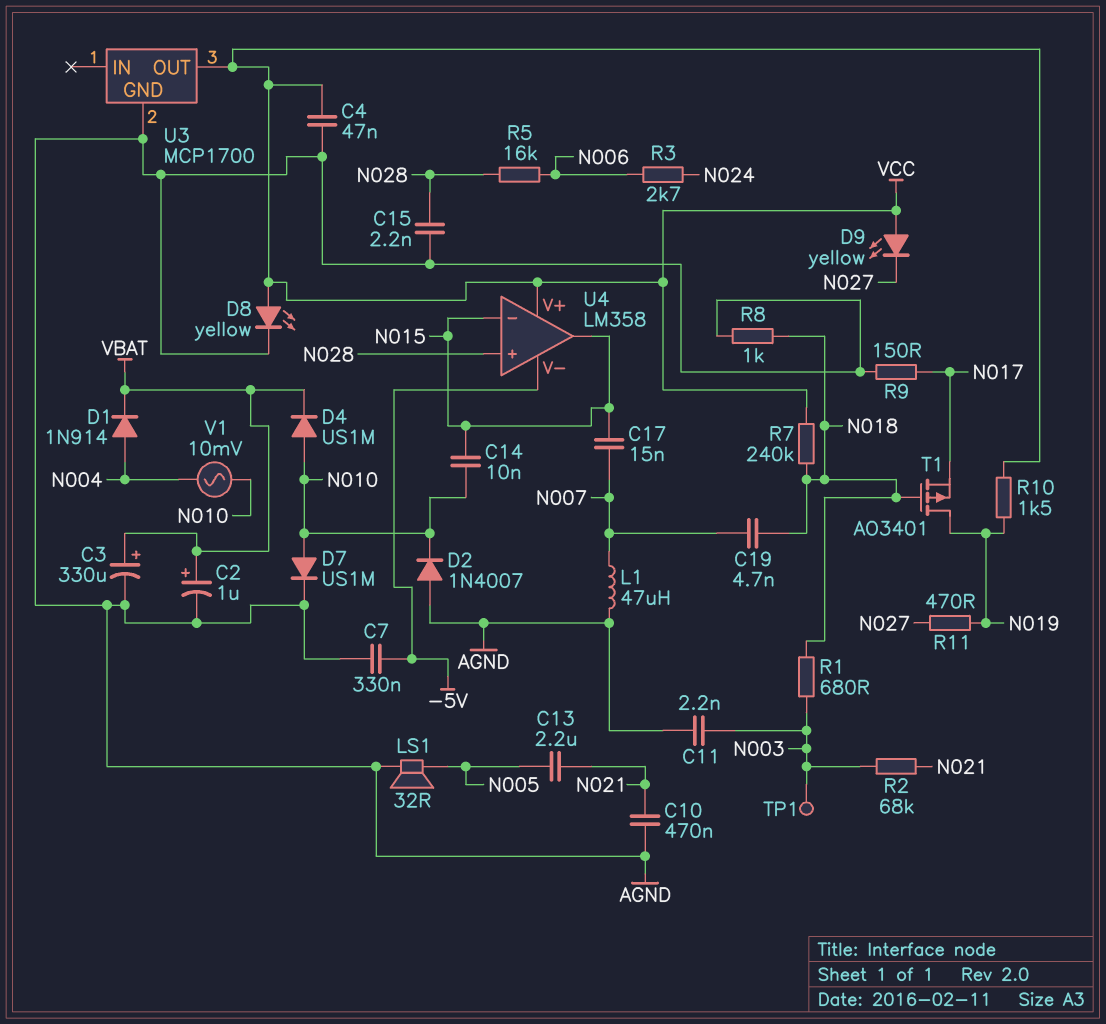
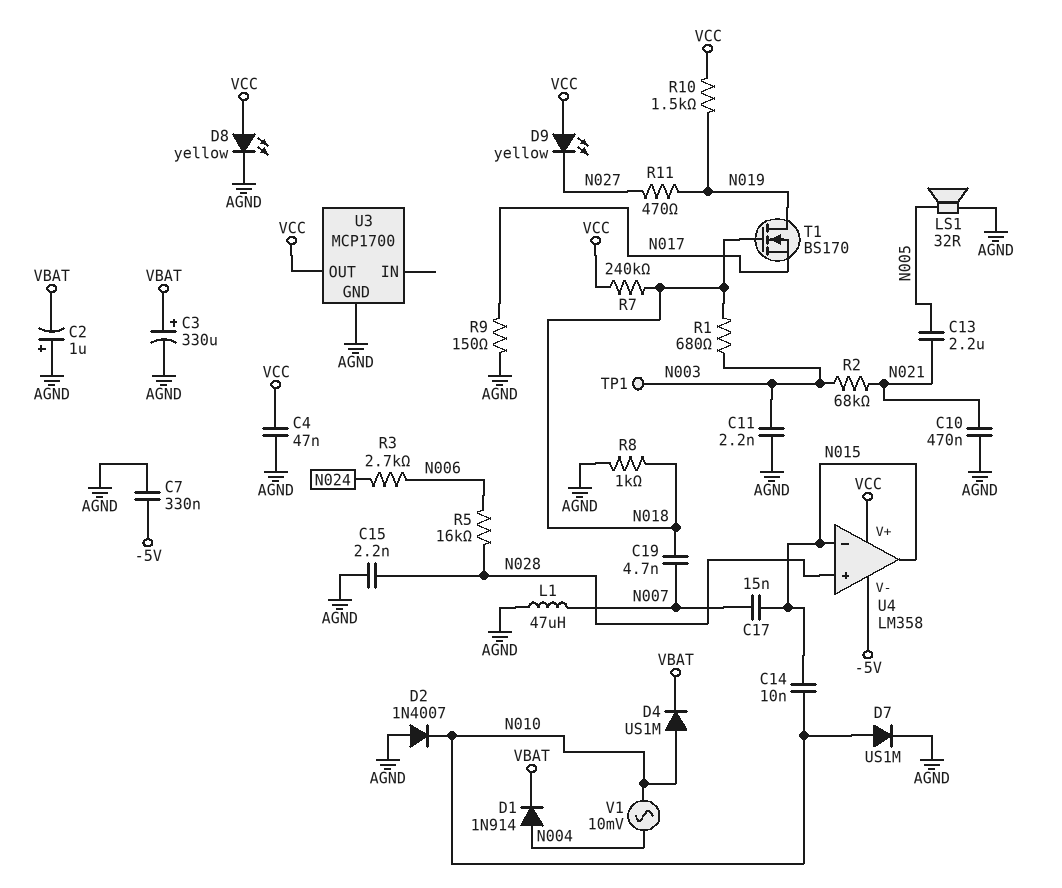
C2: 1uF (plus VBAT, minus AGND) -> 1uF (plus AGND, minus VBAT)
T1: PMOS AO3401 (G N018, D N019, S N017) -> NMOS BS170 (G N018, D N019, S N017)

